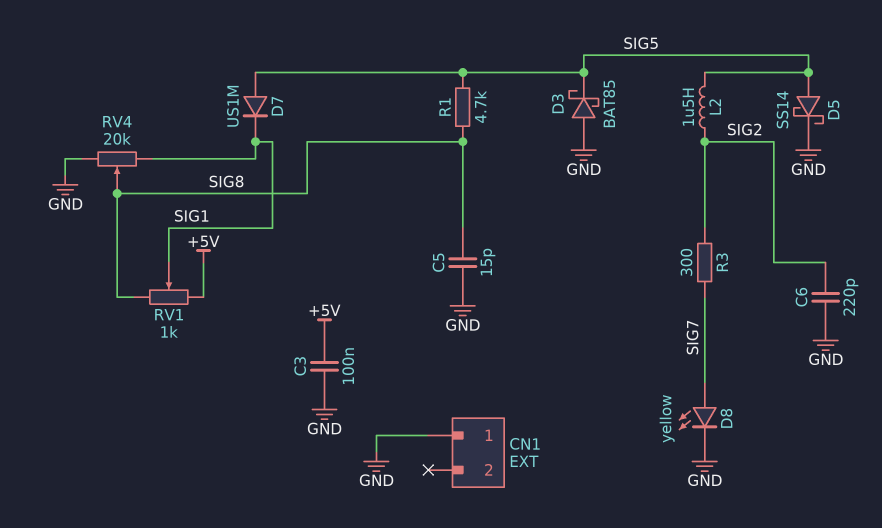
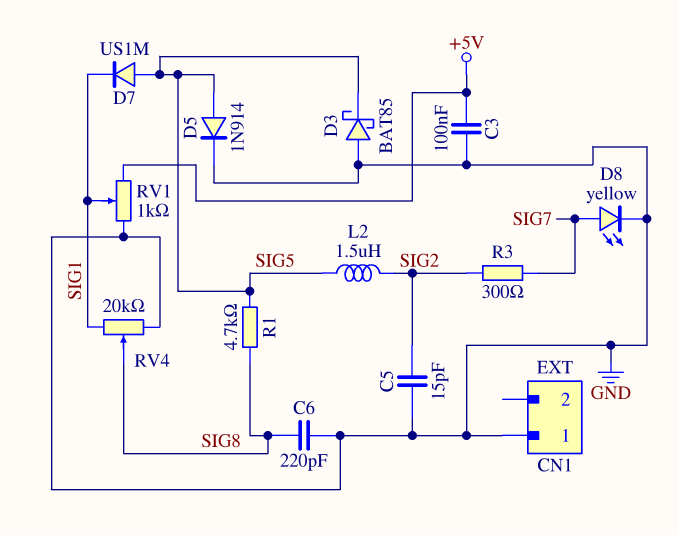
C5: 15pF (GND, SIG8) -> 15pF (GND, SIG2)
C6: 220pF (GND, SIG2) -> 220pF (GND, SIG8)
D5: schottky SS14 (A SIG5, K GND) -> diode 1N914 (A SIG5, K GND)
RV1: 1k (+5V, SIG8, wiper SIG1) -> 1k (+5V, GND, wiper SIG1)

